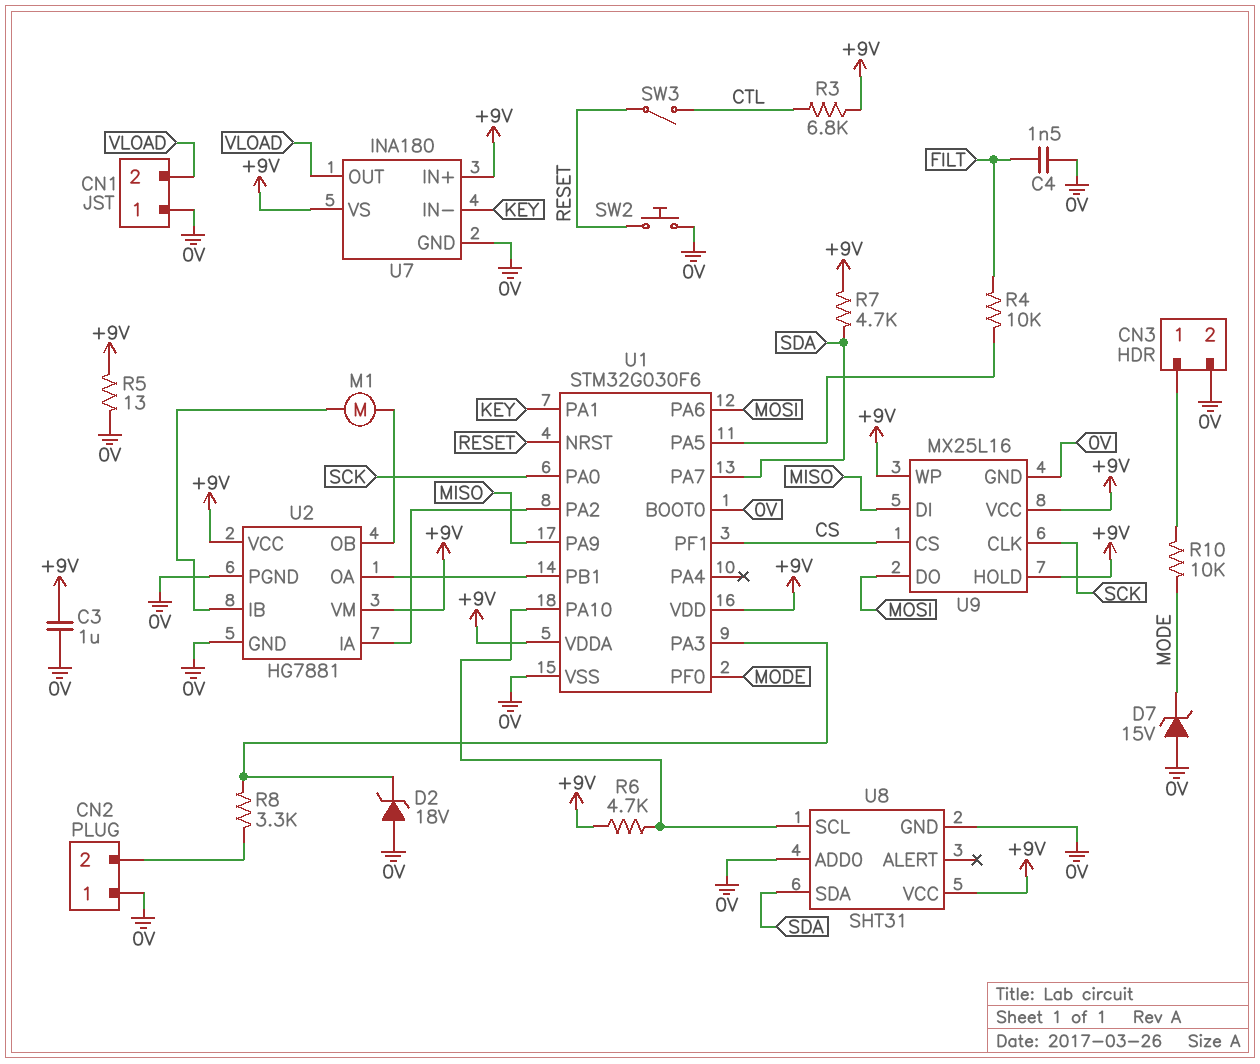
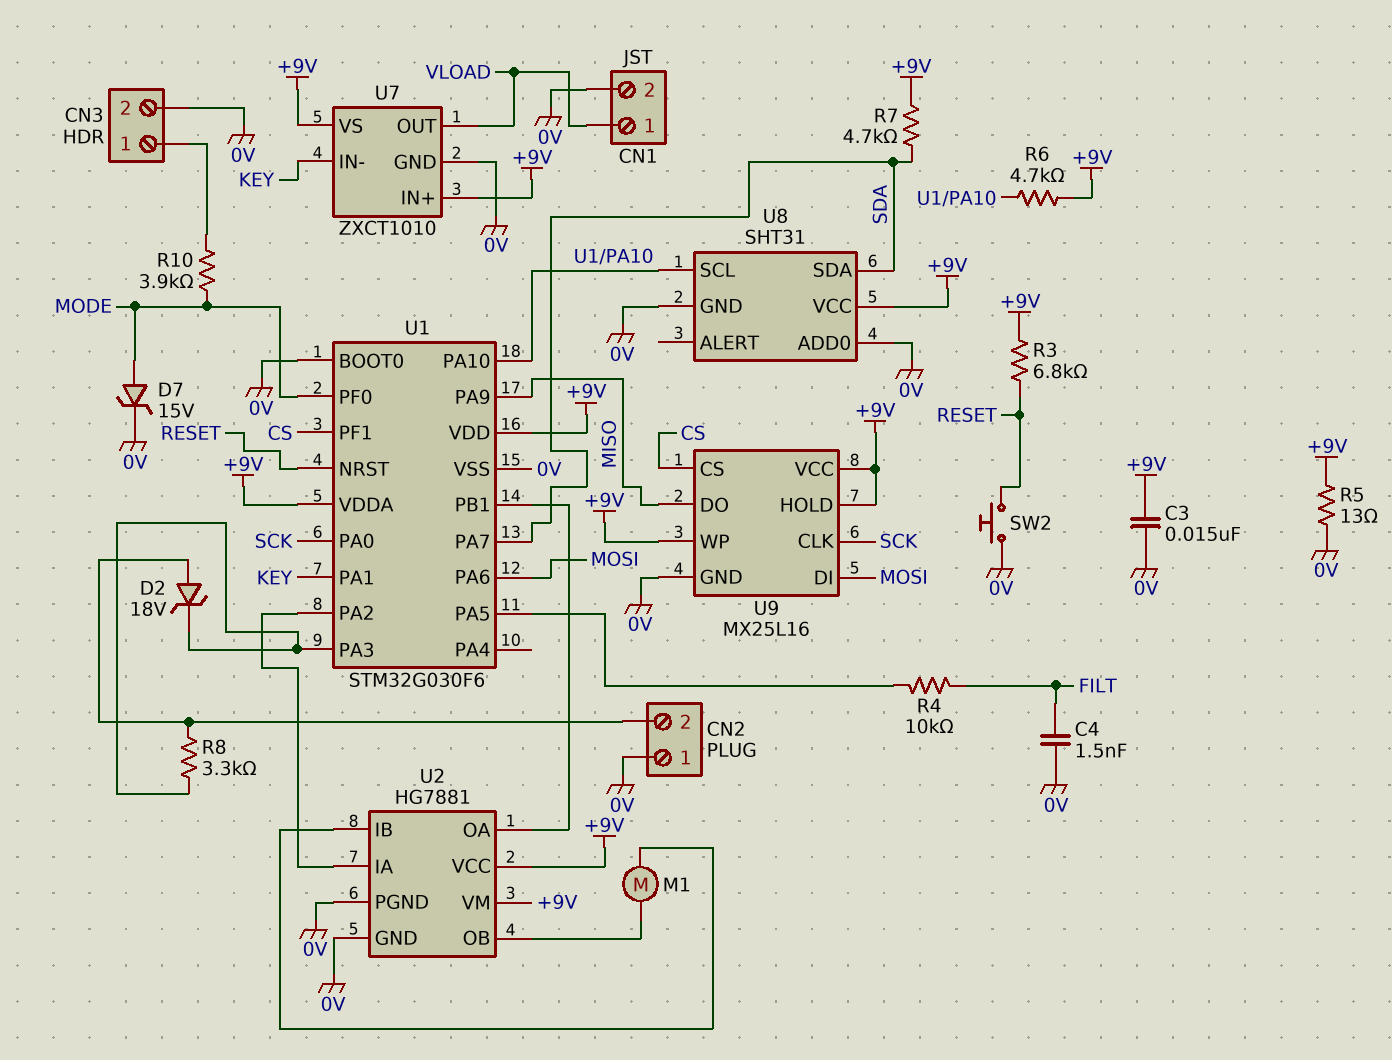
C3: 1uF (+9V, 0V) -> 15nF (+9V, 0V)
CN1 pin 1: 0V -> VLOAD
CN1 pin 2: VLOAD -> 0V
D2: zener 18V (A 0V, K U1/PA3) -> zener 18V (A CN2/2, K U1/PA3)
D7: zener 15V (A 0V, K MODE) -> zener 15V (A MODE, K 0V)
R3: 6.8k (+9V, CTL) -> 6.8k (+9V, RESET)
R10: 10k (CN3/1, MODE) -> 3.9k (CN3/1, MODE)
SW3: switch (CTL, RESET) -> none
U7: INA180 -> ZXCT1010
U9 pin DI: MISO -> MOSI
U9 pin DO: MOSI -> MISO

